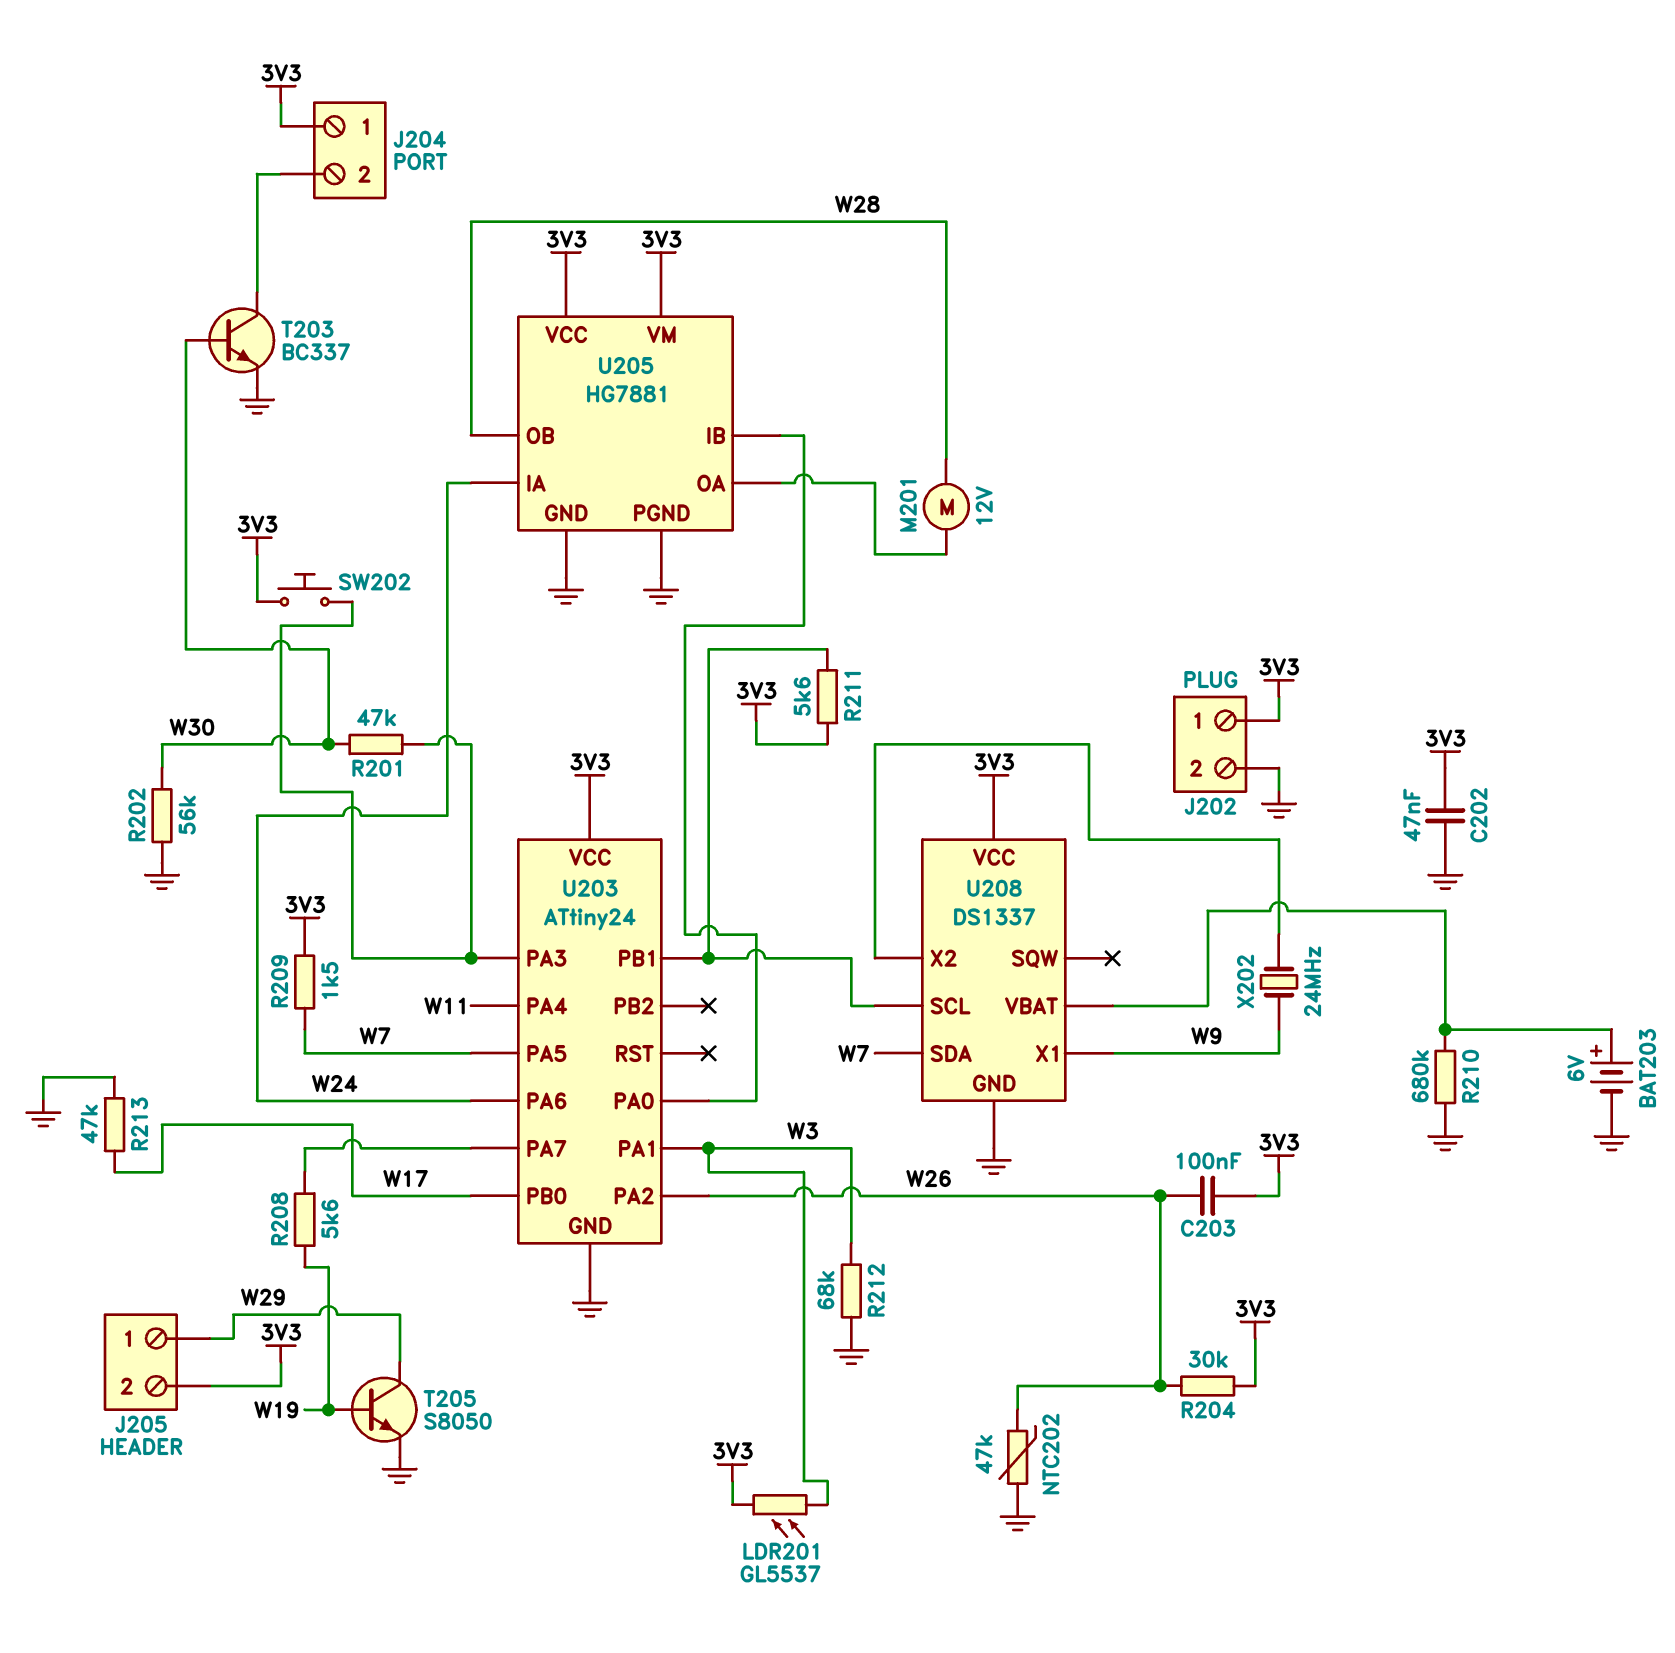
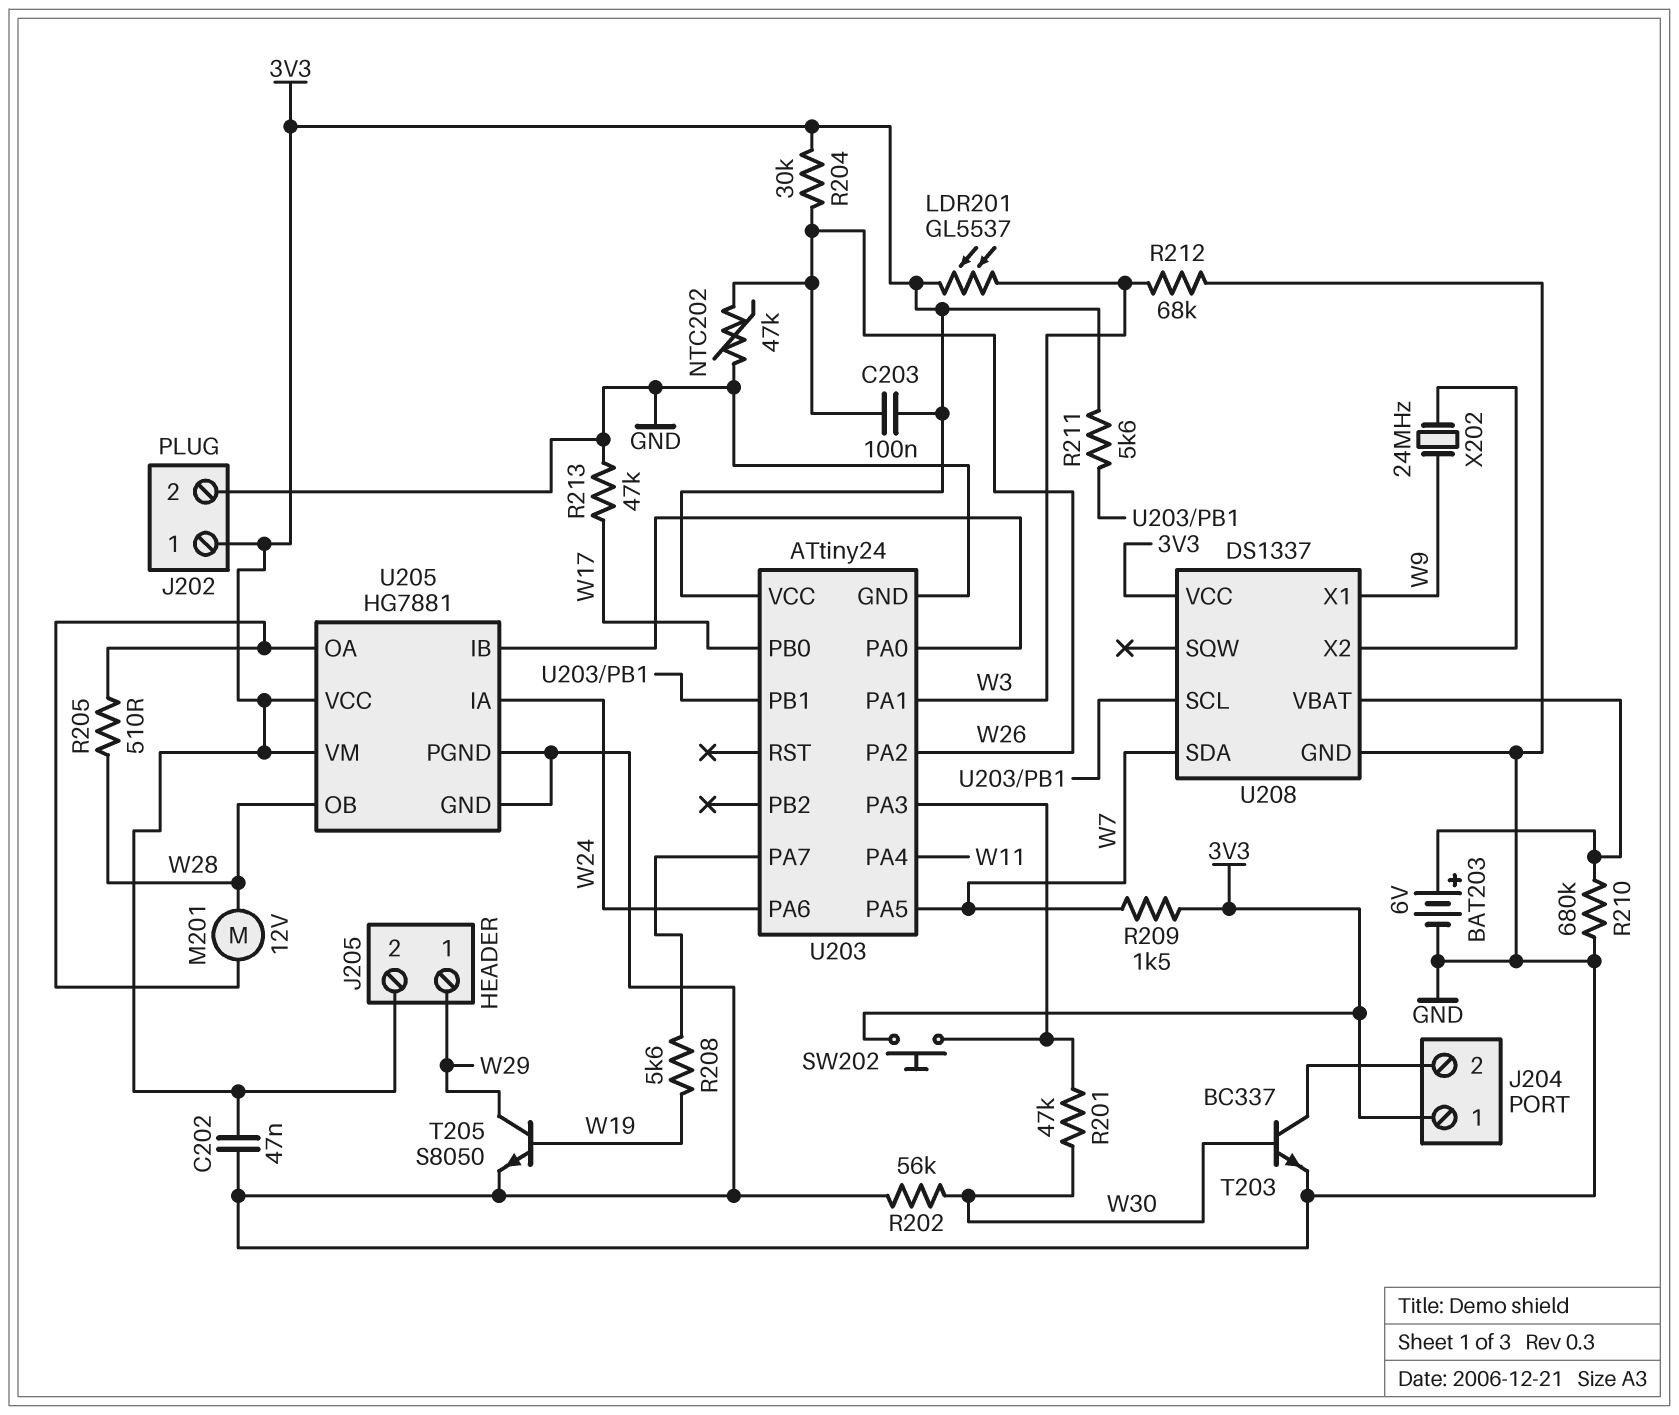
R205: none -> 510 (U205/OA, W28)

